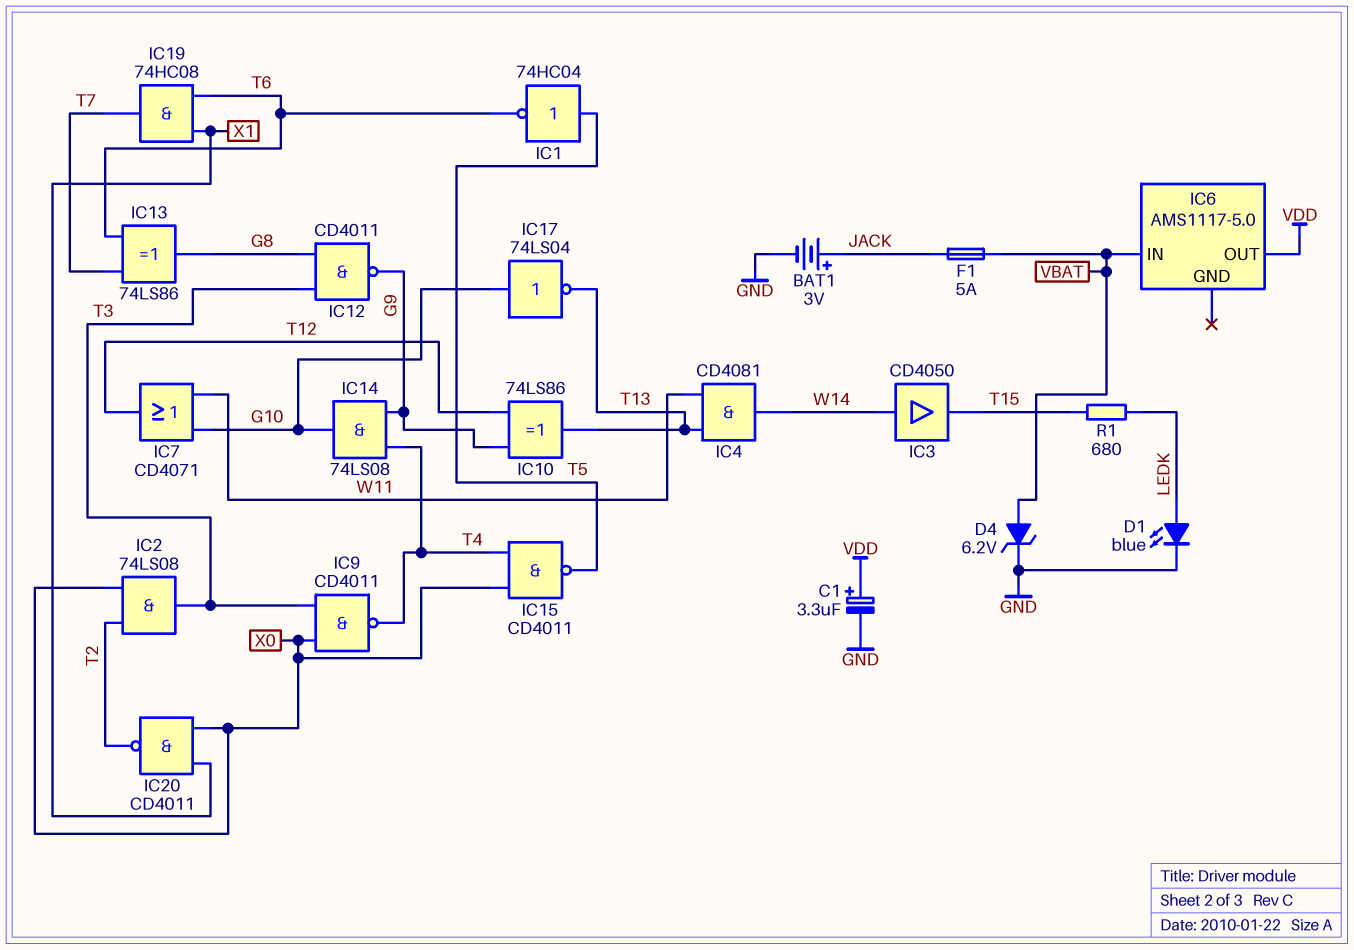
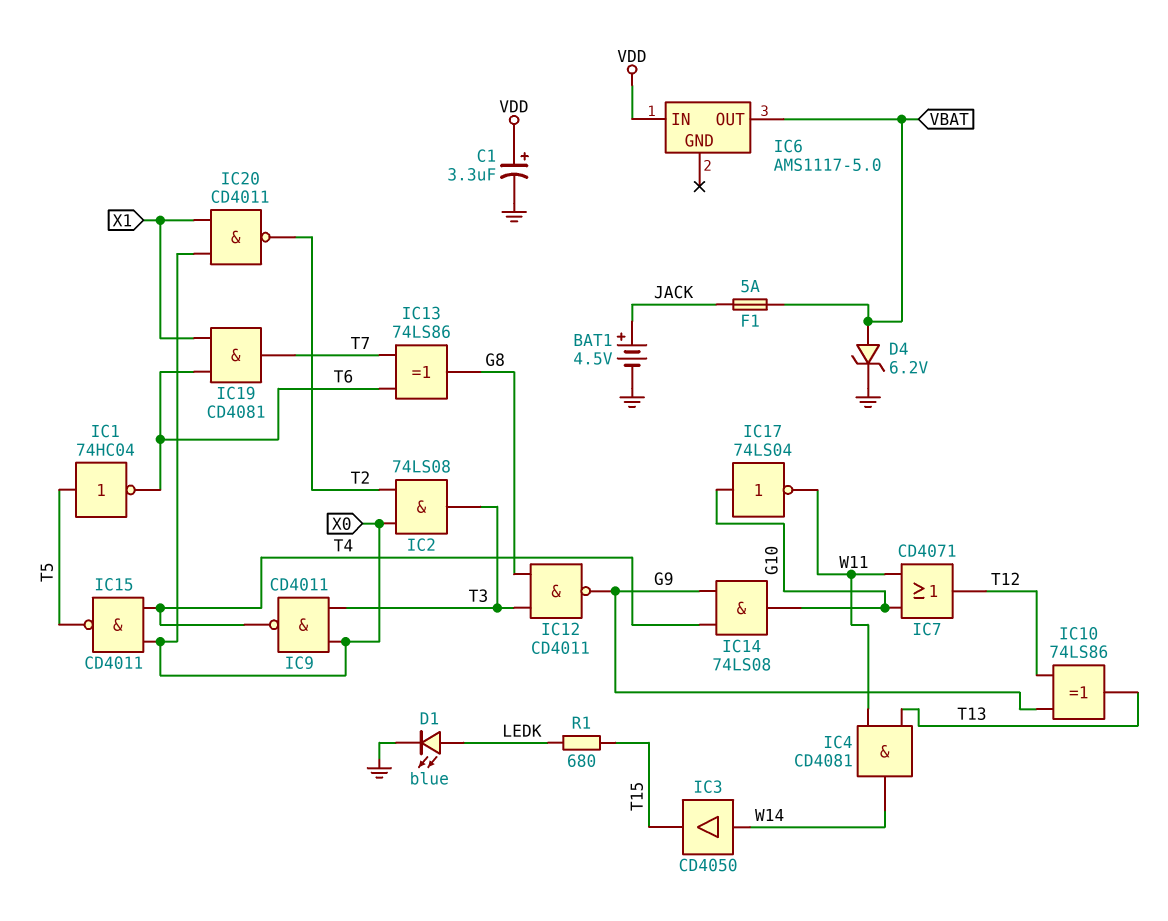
BAT1: 3V (plus JACK, minus GND) -> 4.5V (plus JACK, minus GND)
IC6 pin IN: VBAT -> VDD
IC6 pin OUT: VDD -> VBAT
IC17: NOT 74LS04 (in G10, out T13) -> NOT 74LS04 (in G10, out W11)
IC19: AND 74HC08 (in T6, in X1, out T7) -> AND CD4081 (in T6, in X1, out T7)

